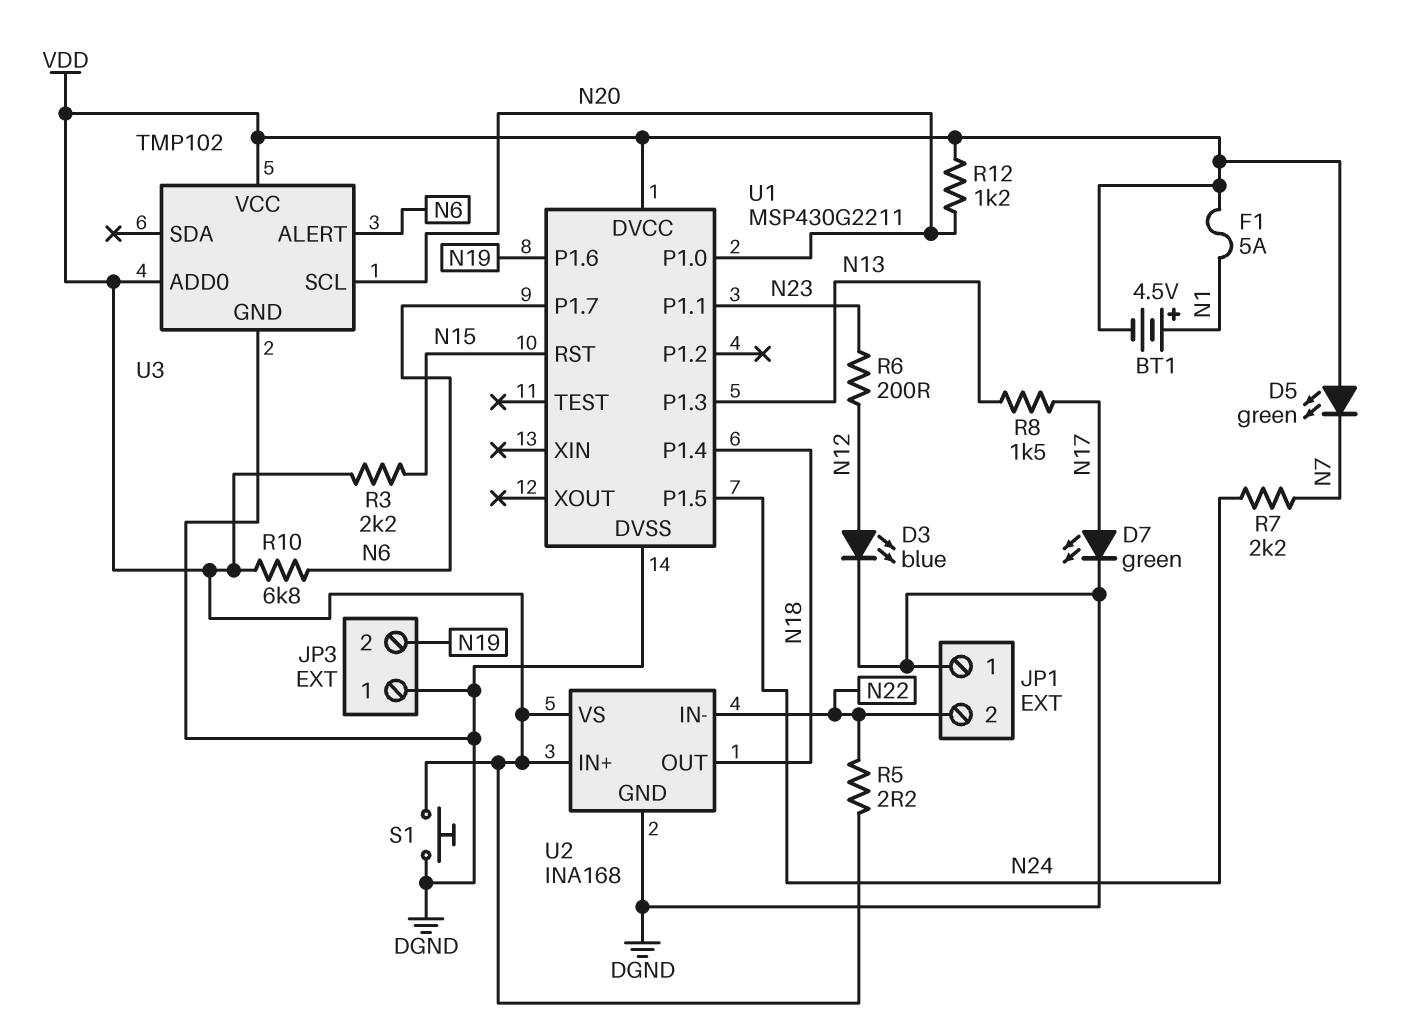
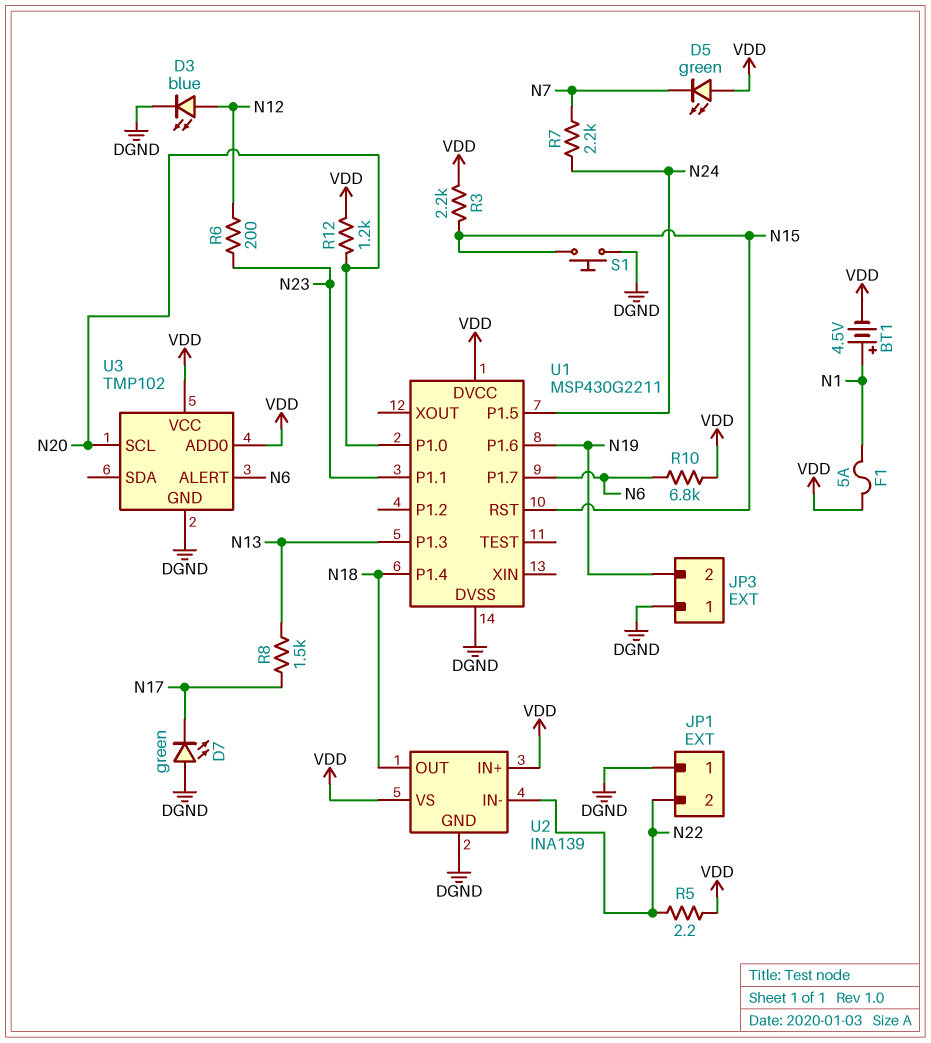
D7: LED green (A N17, K DGND) -> LED green (A DGND, K N17)
S1: button (DGND, VDD) -> button (DGND, N15)
U2: INA168 -> INA139

